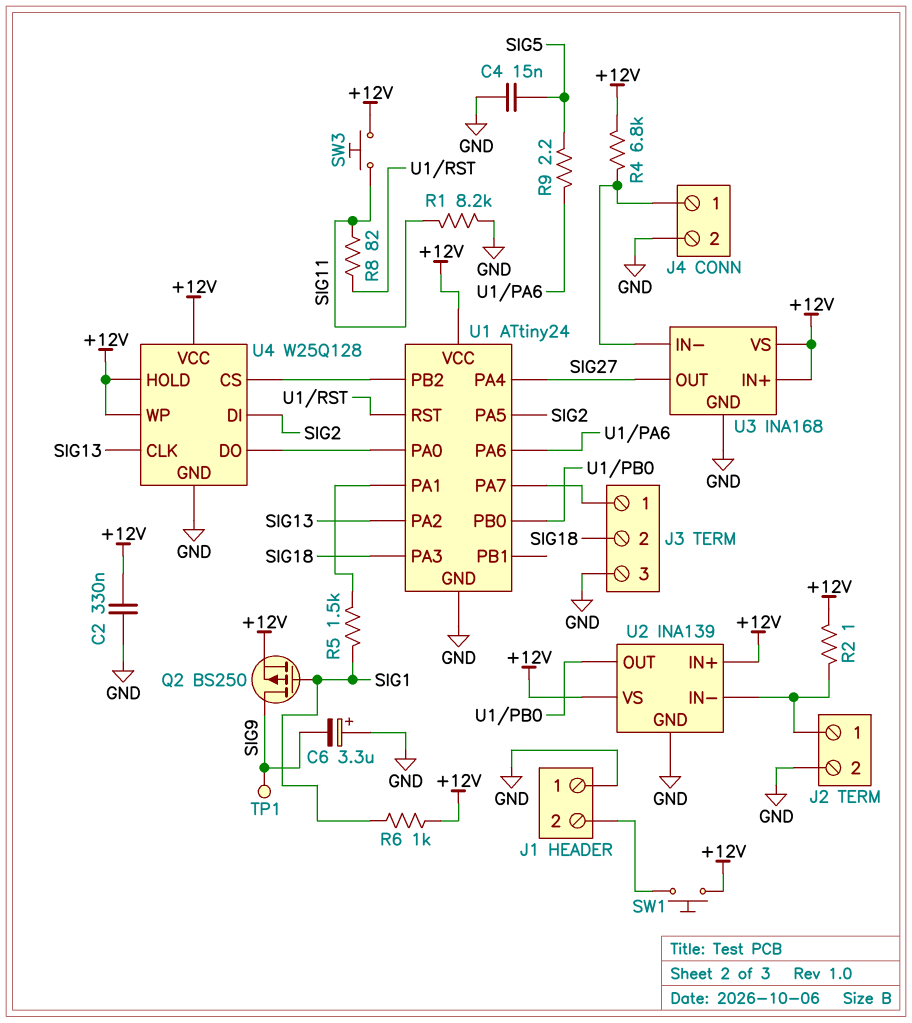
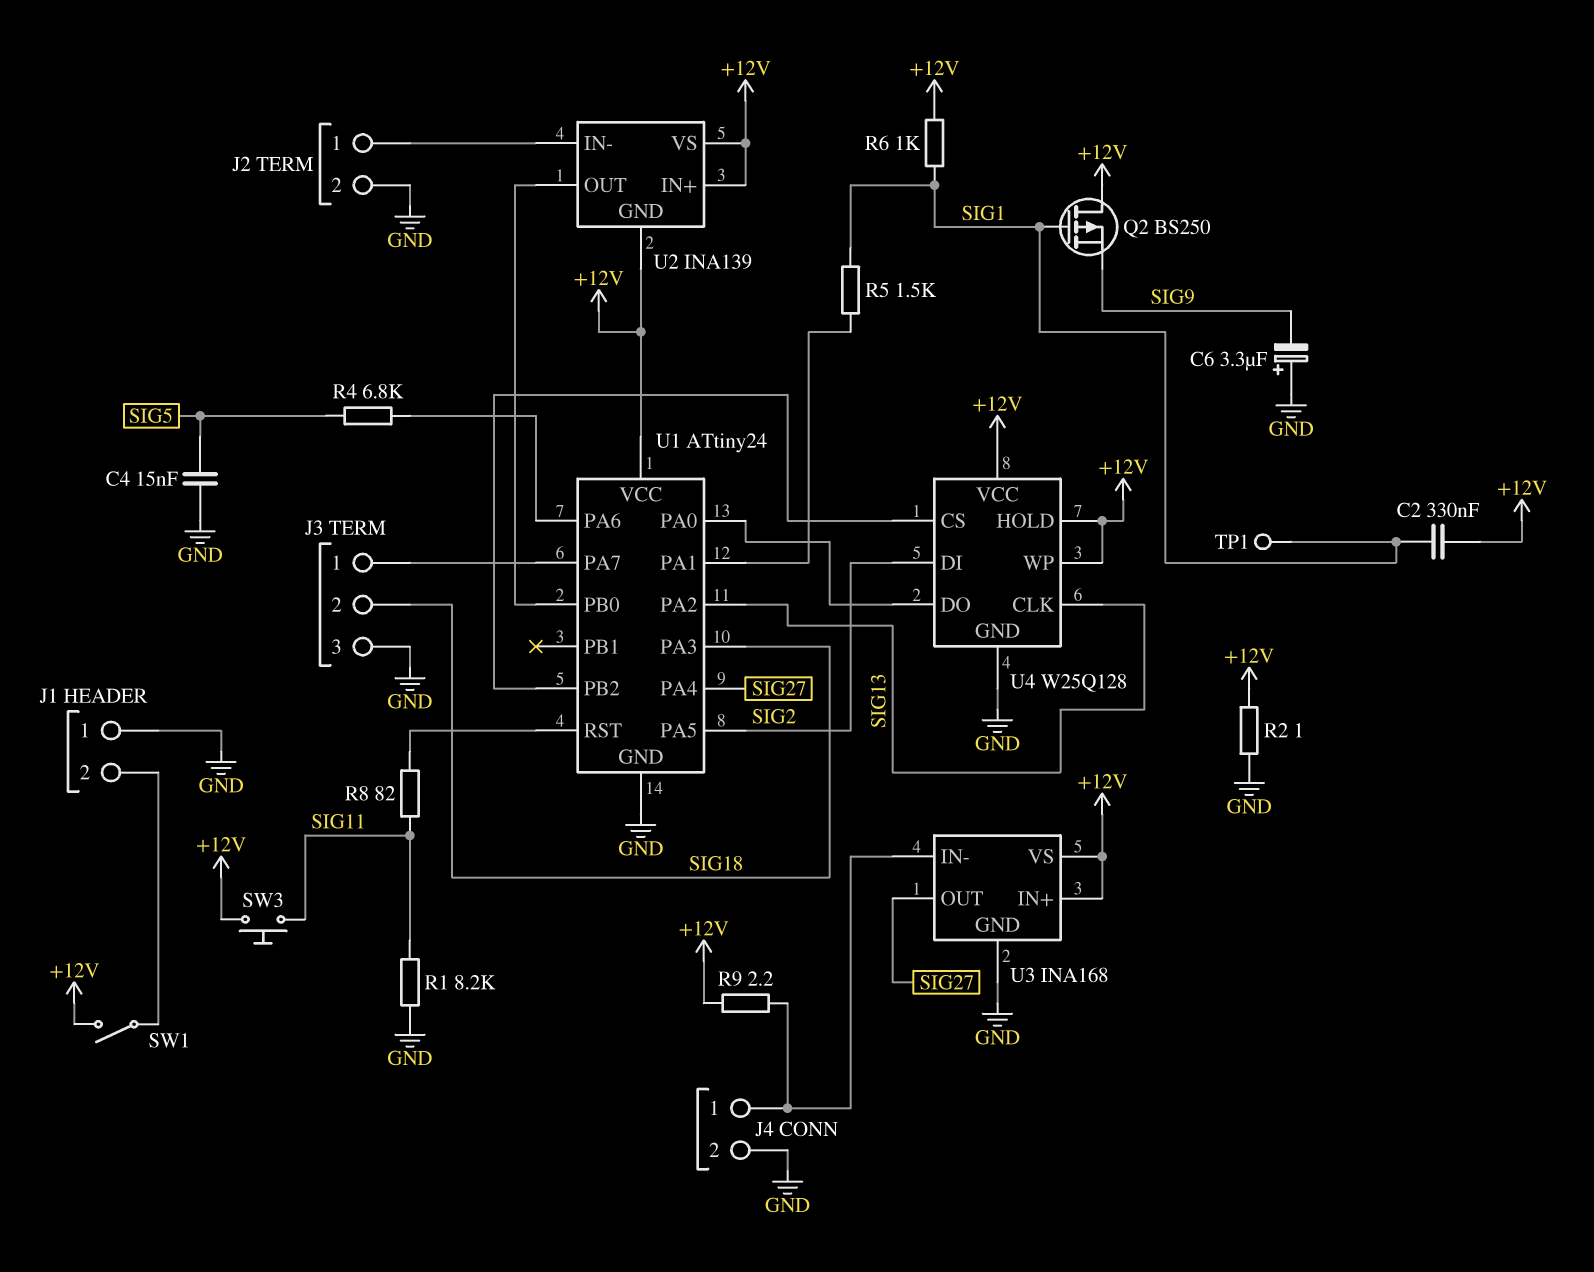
C2: 330nF (+12V, GND) -> 330nF (+12V, SIG1)
Q2: PMOS BS250 (G SIG1, D SIG9, S +12V) -> PMOS BS250 (G SIG1, D +12V, S SIG9)
R2: 1 (+12V, J2/1) -> 1 (+12V, GND)
R4: 6.8k (+12V, J4/1) -> 6.8k (SIG5, U1/PA6)
R9: 2.2 (SIG5, U1/PA6) -> 2.2 (+12V, J4/1)
SW1: button (+12V, J1/2) -> switch (+12V, J1/2)
TP1: test point (SIG9) -> test point (SIG1)
U2 pin GND: GND -> +12V

